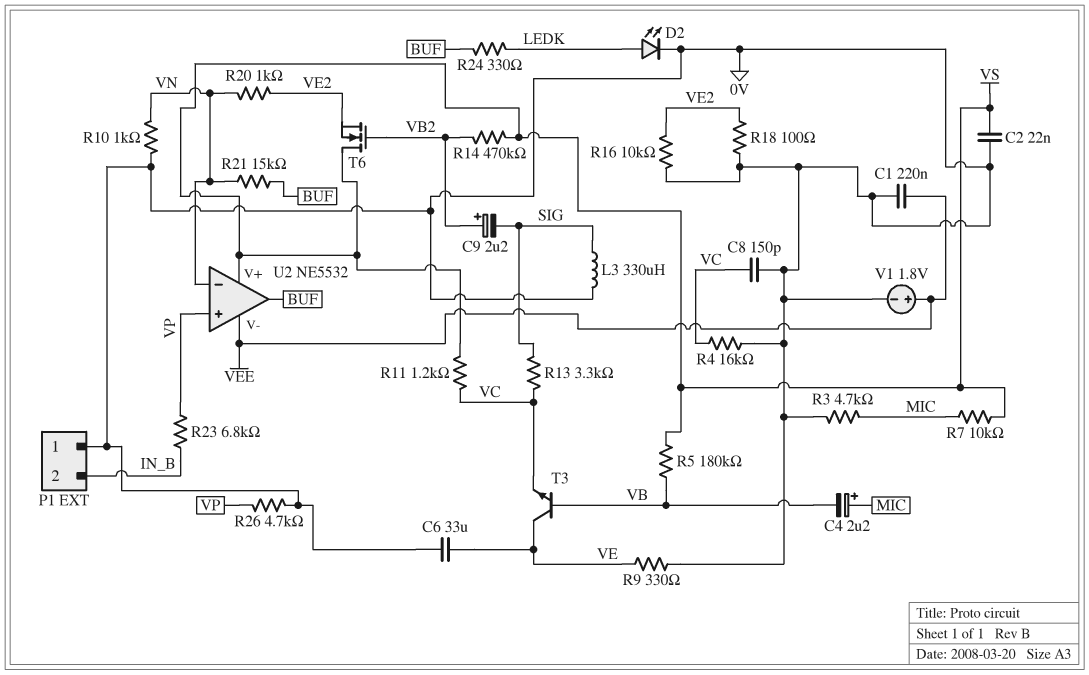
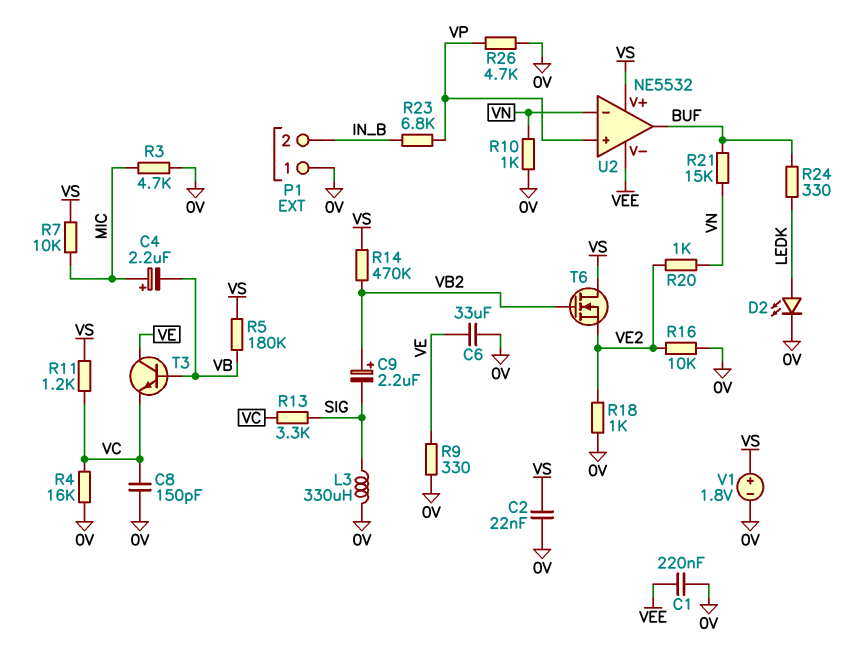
R18: 100 (0V, VE2) -> 1k (0V, VE2)
V1: 1.8V (plus VEE, minus 0V) -> 1.8V (plus VS, minus 0V)

